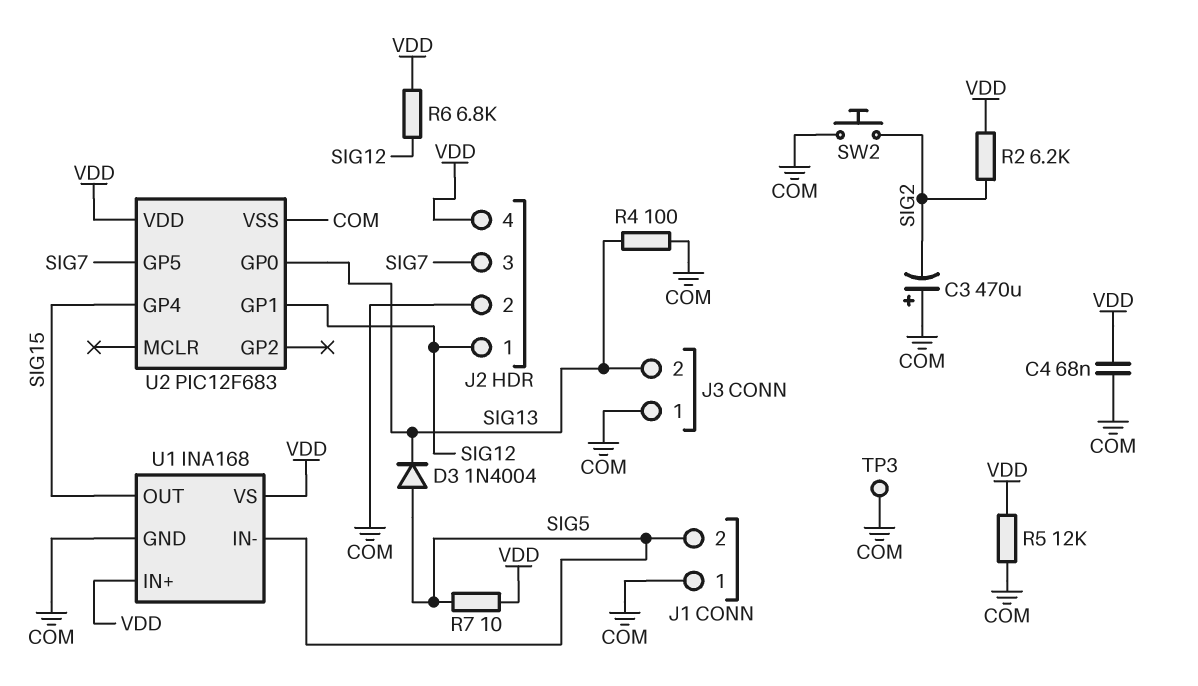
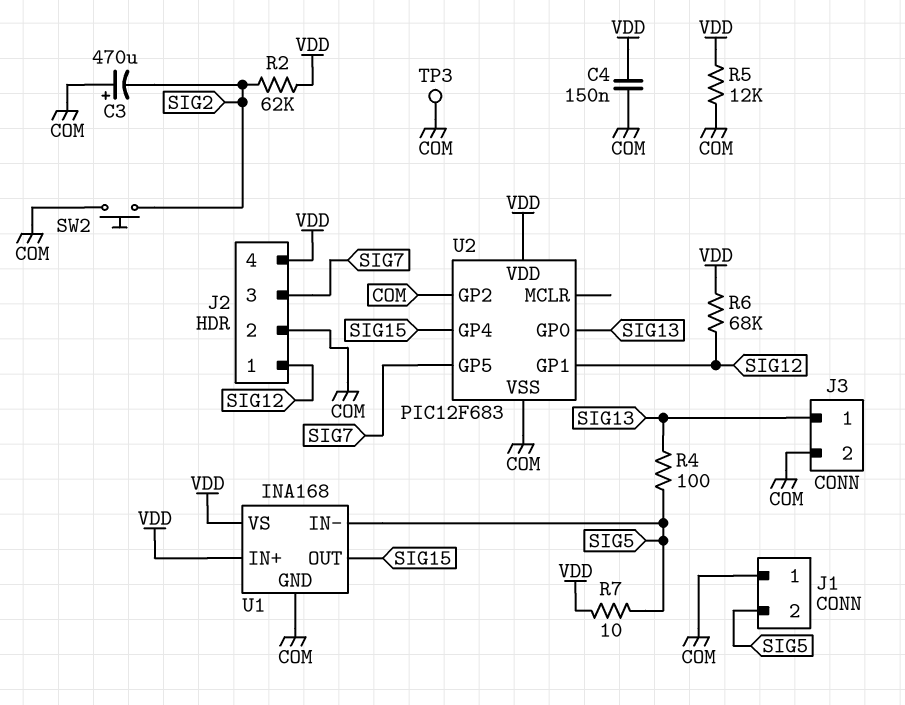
C4: 68nF (COM, VDD) -> 150nF (COM, VDD)
D3: diode 1N4004 (A SIG5, K SIG13) -> none
J3 pin 1: COM -> SIG13
J3 pin 2: SIG13 -> COM
R2: 6.2k (SIG2, VDD) -> 62k (SIG2, VDD)
R4: 100 (COM, SIG13) -> 100 (SIG5, SIG13)
R6: 6.8k (SIG12, VDD) -> 68k (SIG12, VDD)
U2 pin GP2: none -> COM

